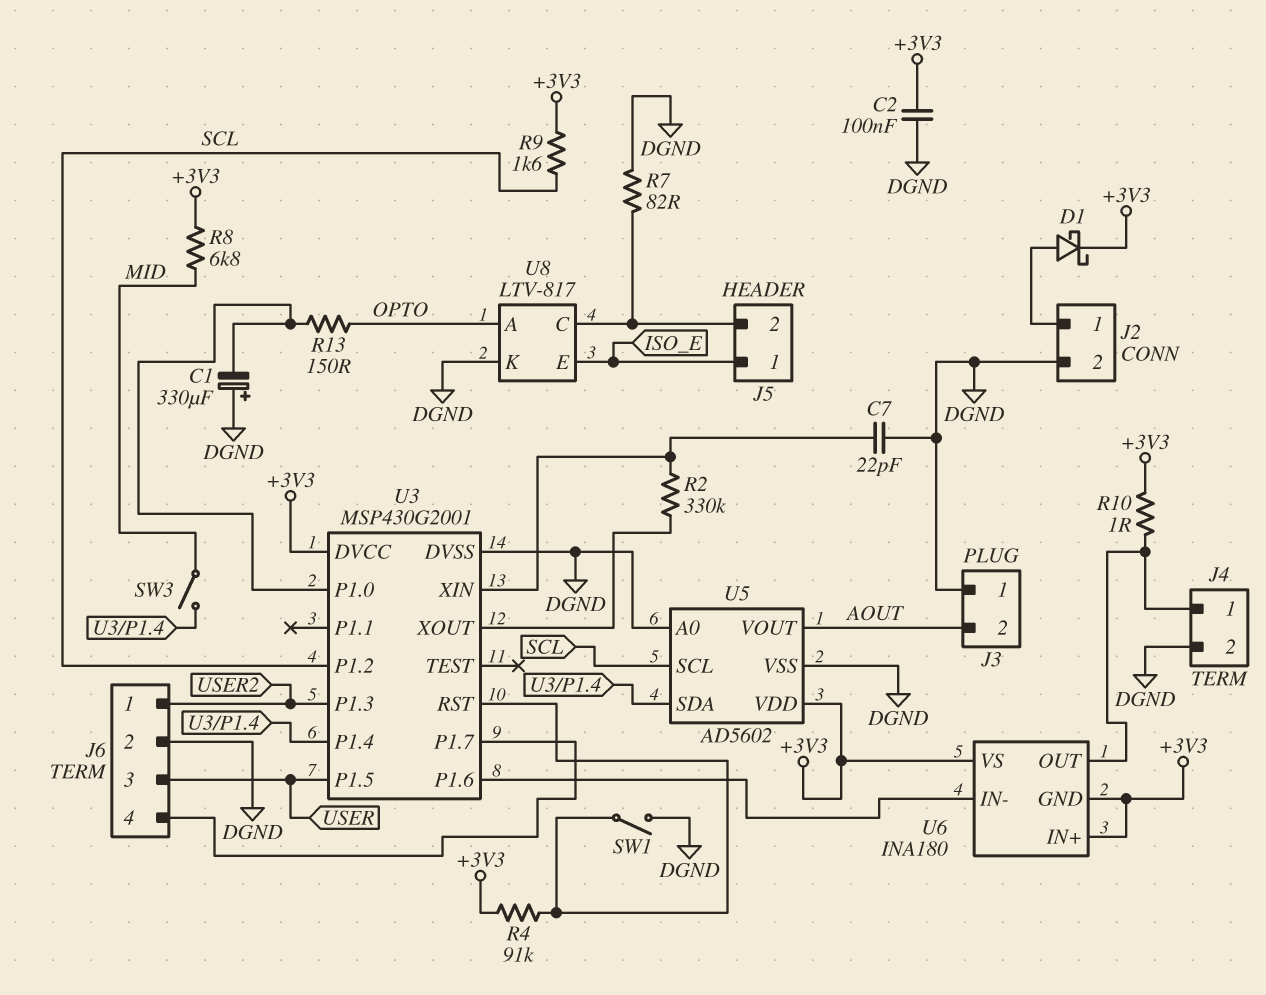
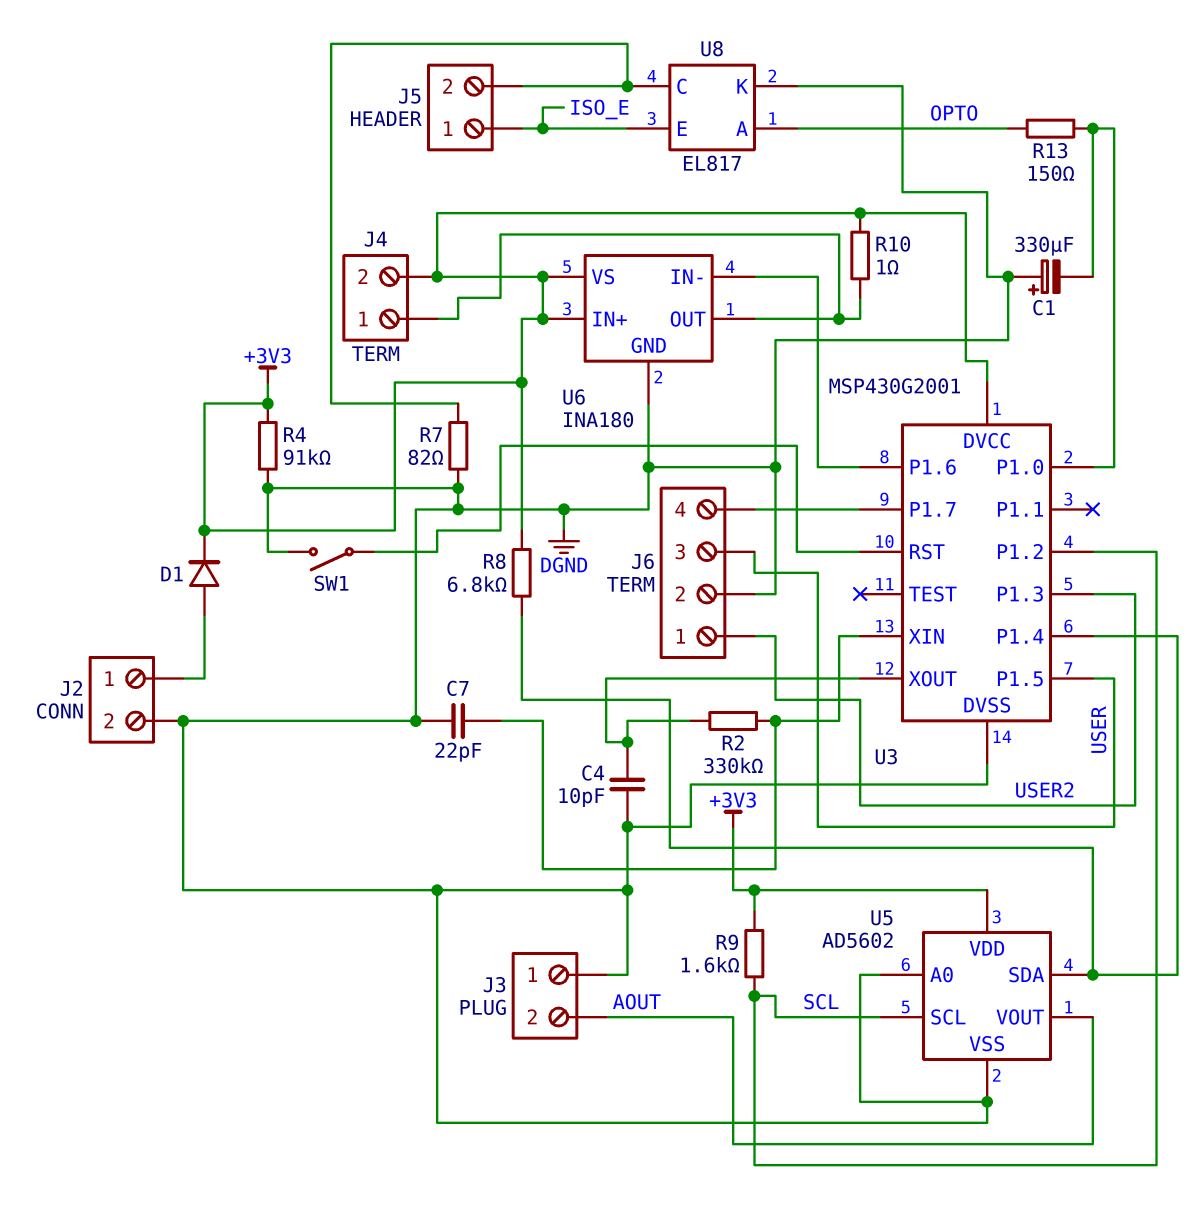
C2: 100nF (+3V3, DGND) -> none
C4: none -> 10pF (DGND, U3/XOUT)
D1: schottky (A J2/1, K +3V3) -> diode (A J2/1, K +3V3)
J4 pin 2: DGND -> +3V3
R4: 91k (+3V3, U3/RST) -> 91k (+3V3, DGND)
R8: 6.8k (+3V3, MID) -> 6.8k (+3V3, U3/P1.4)
SW3: switch (MID, U3/P1.4) -> none
U6 pin GND: +3V3 -> DGND
U8: LTV-817 -> EL817

